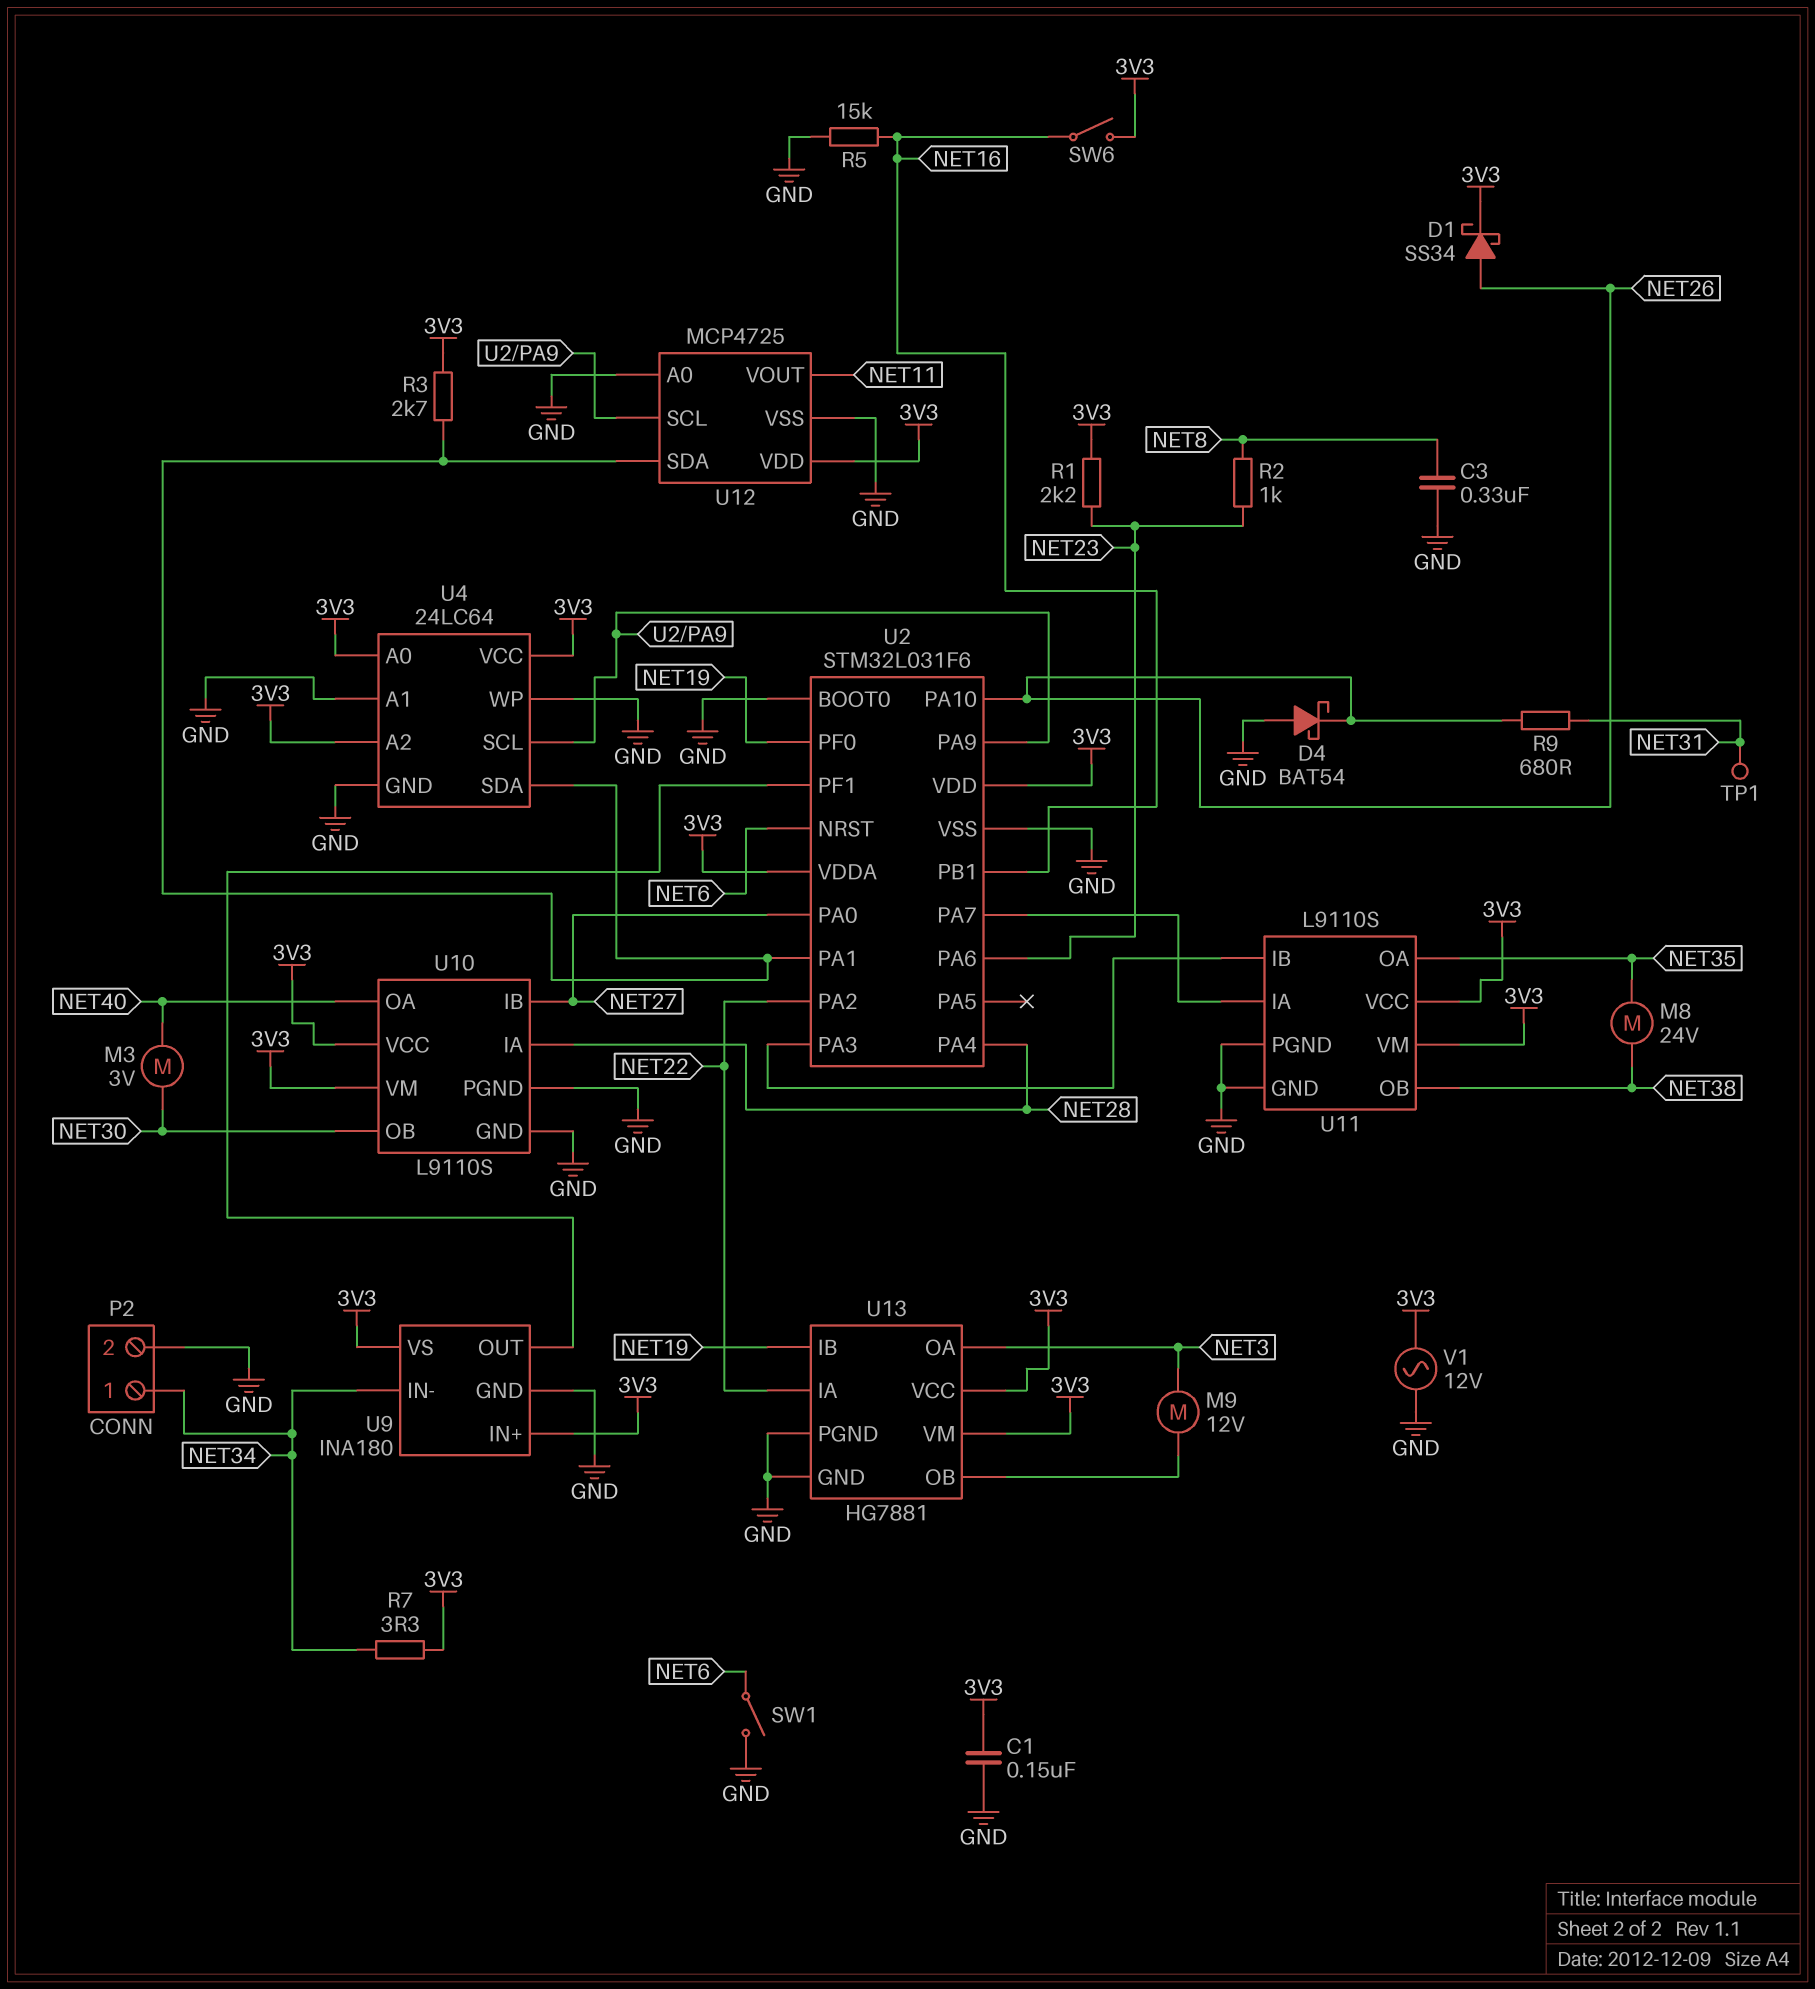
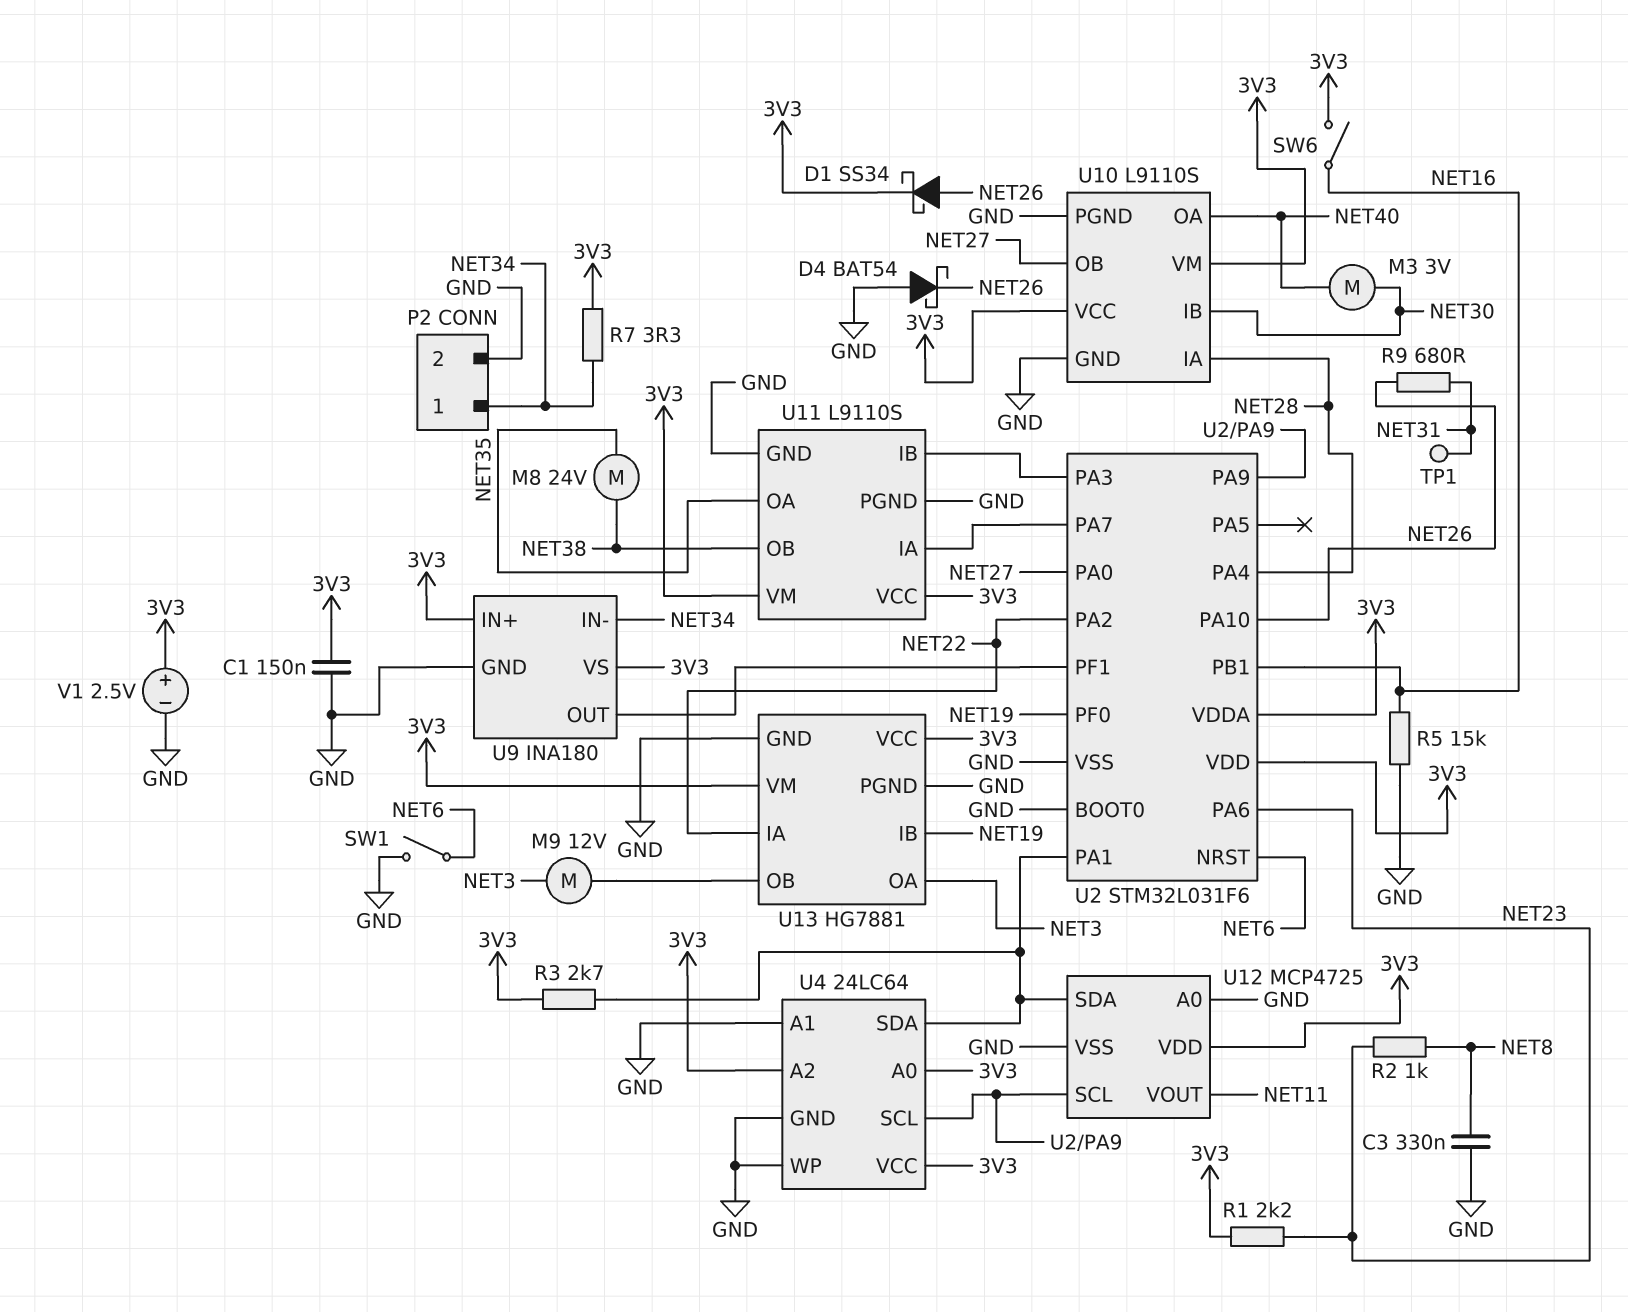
U10 pin IB: NET27 -> NET30
U10 pin OB: NET30 -> NET27
V1: AC 12V (3V3, GND) -> 2.5V (plus 3V3, minus GND)

